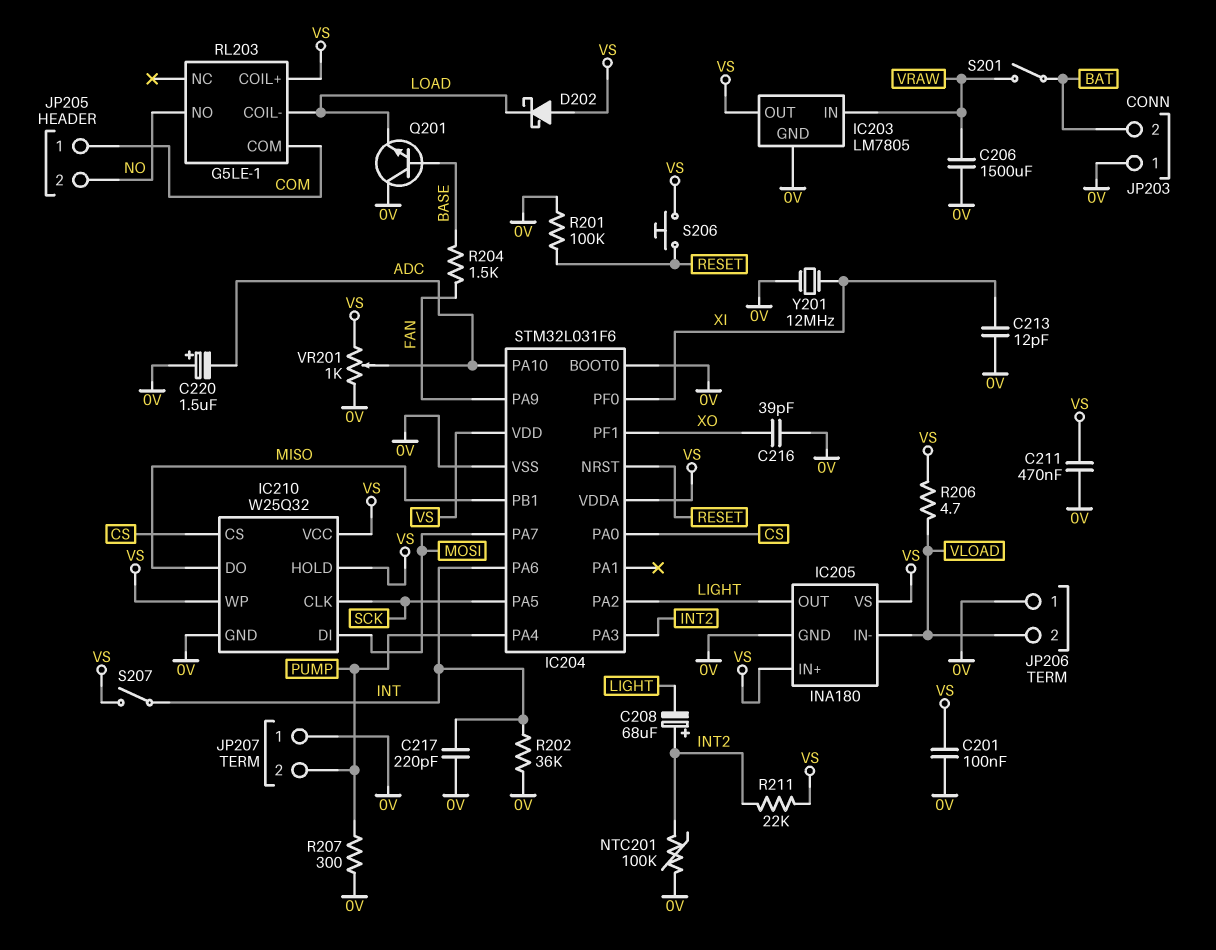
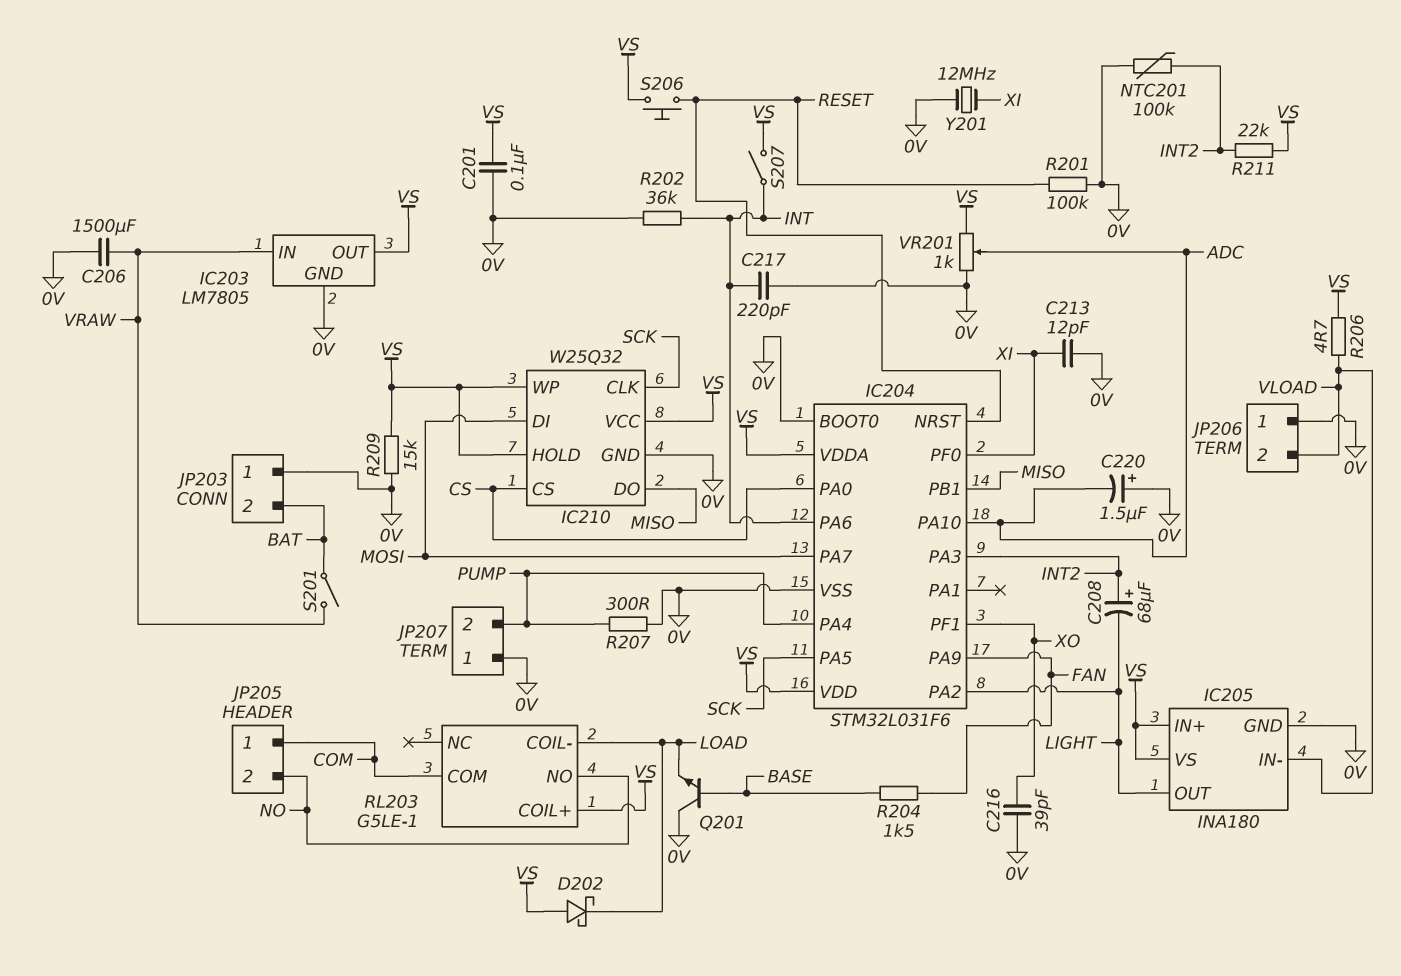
C211: 470nF (0V, VS) -> none
R209: none -> 15k (0V, VS)

